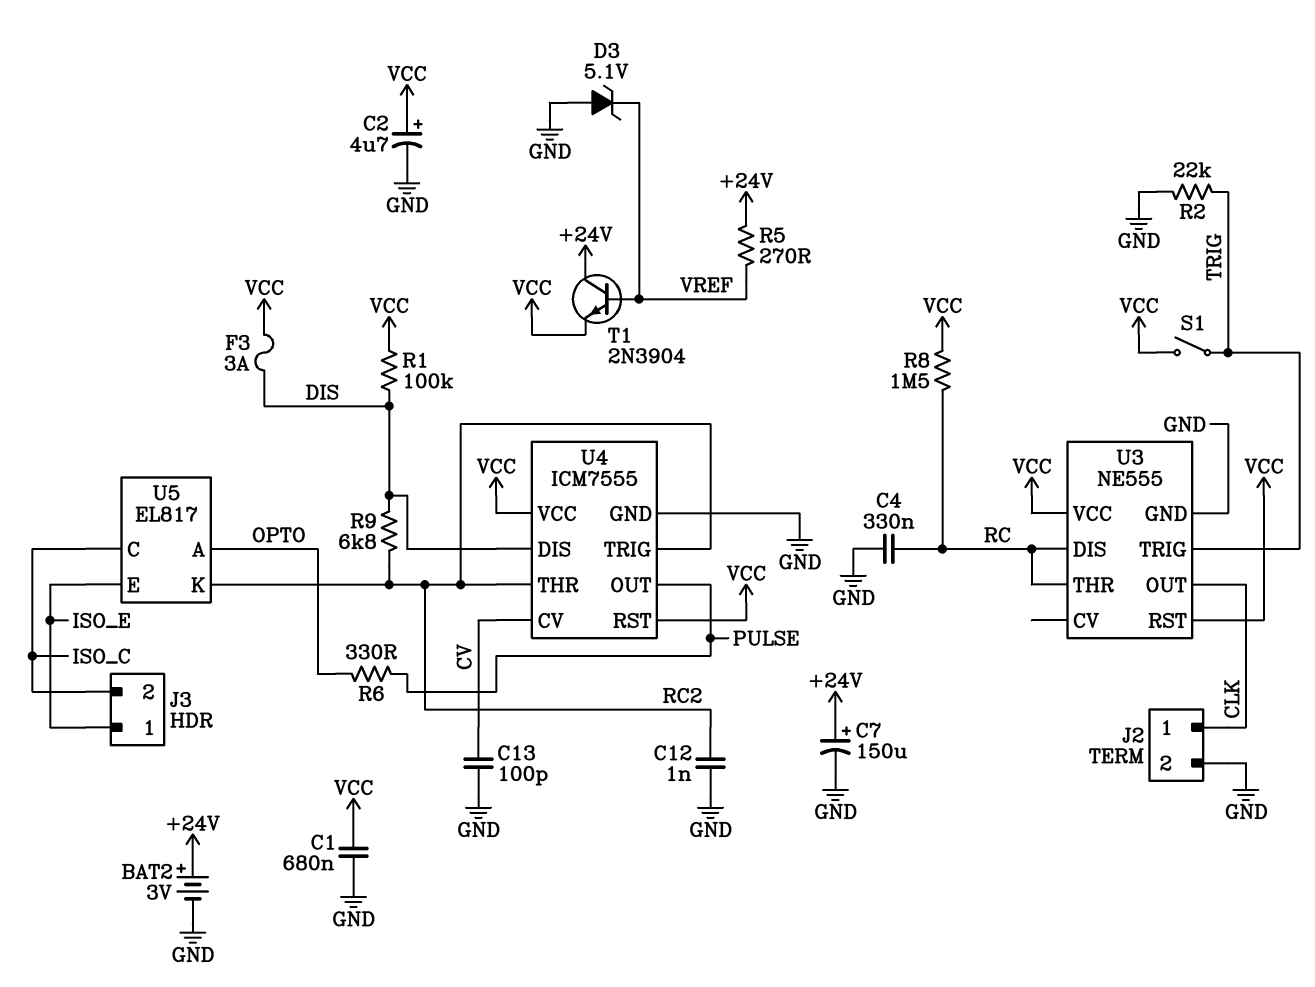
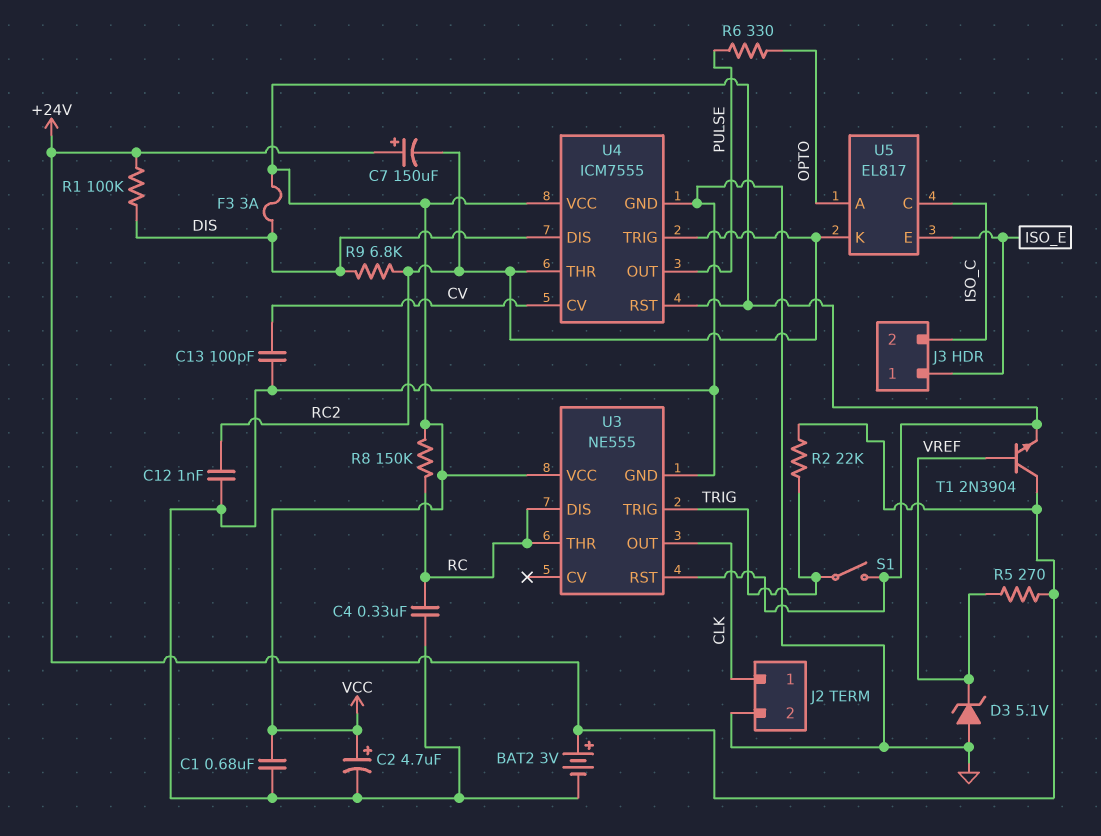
C7: 150uF (plus +24V, minus GND) -> 150uF (plus +24V, minus RC2)
R1: 100k (DIS, VCC) -> 100k (+24V, DIS)
R2: 22k (GND, TRIG) -> 22k (+24V, TRIG)
R8: 1.5M (RC, VCC) -> 150k (RC, VCC)

